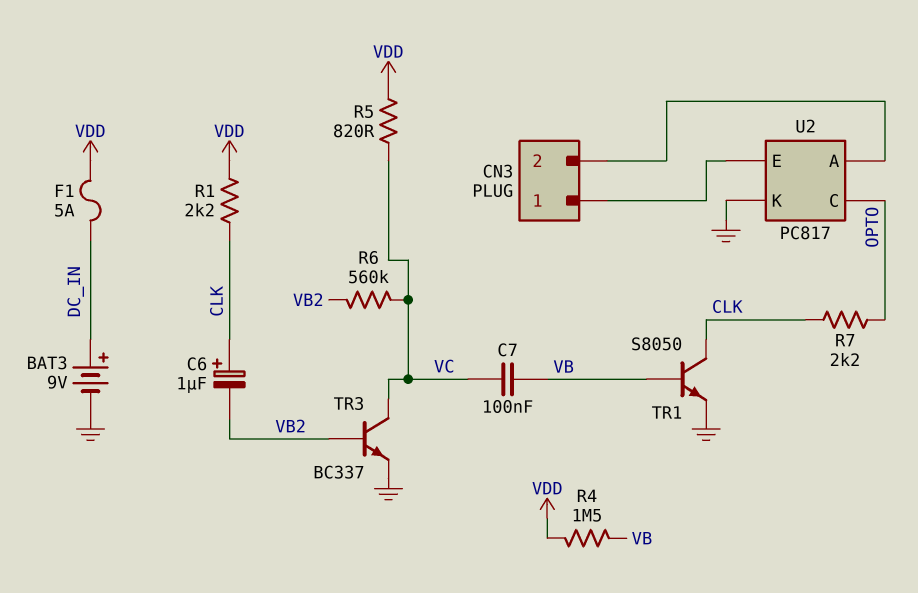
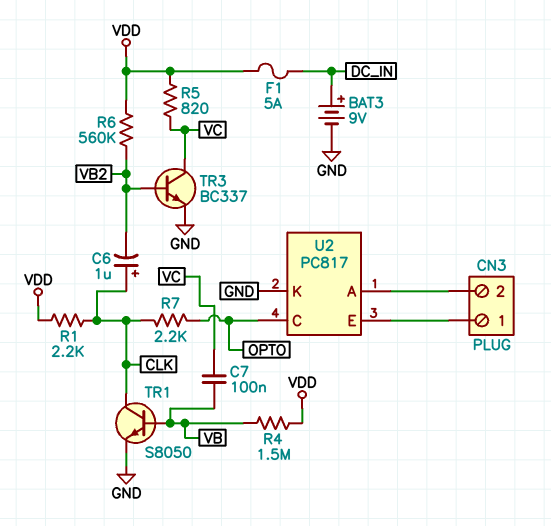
R6: 560k (VB2, VC) -> 560k (VB2, VDD)

